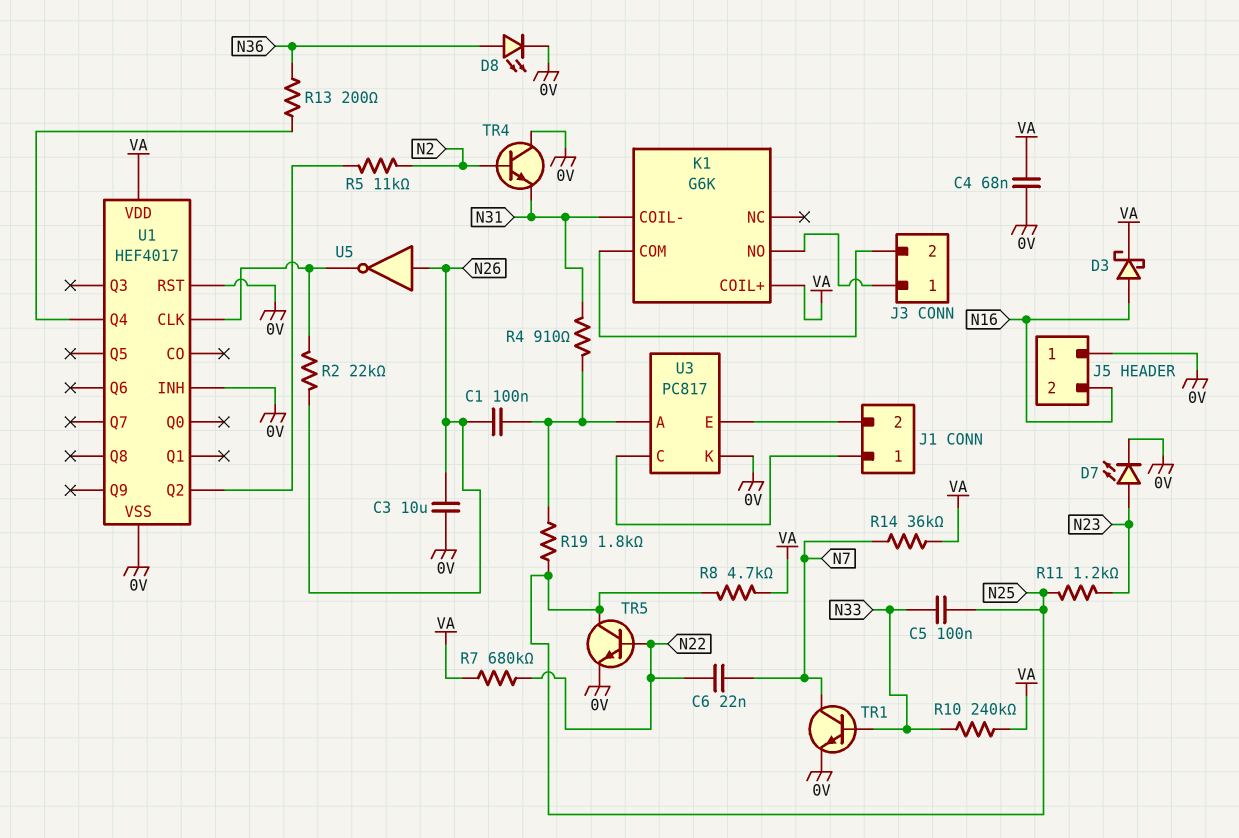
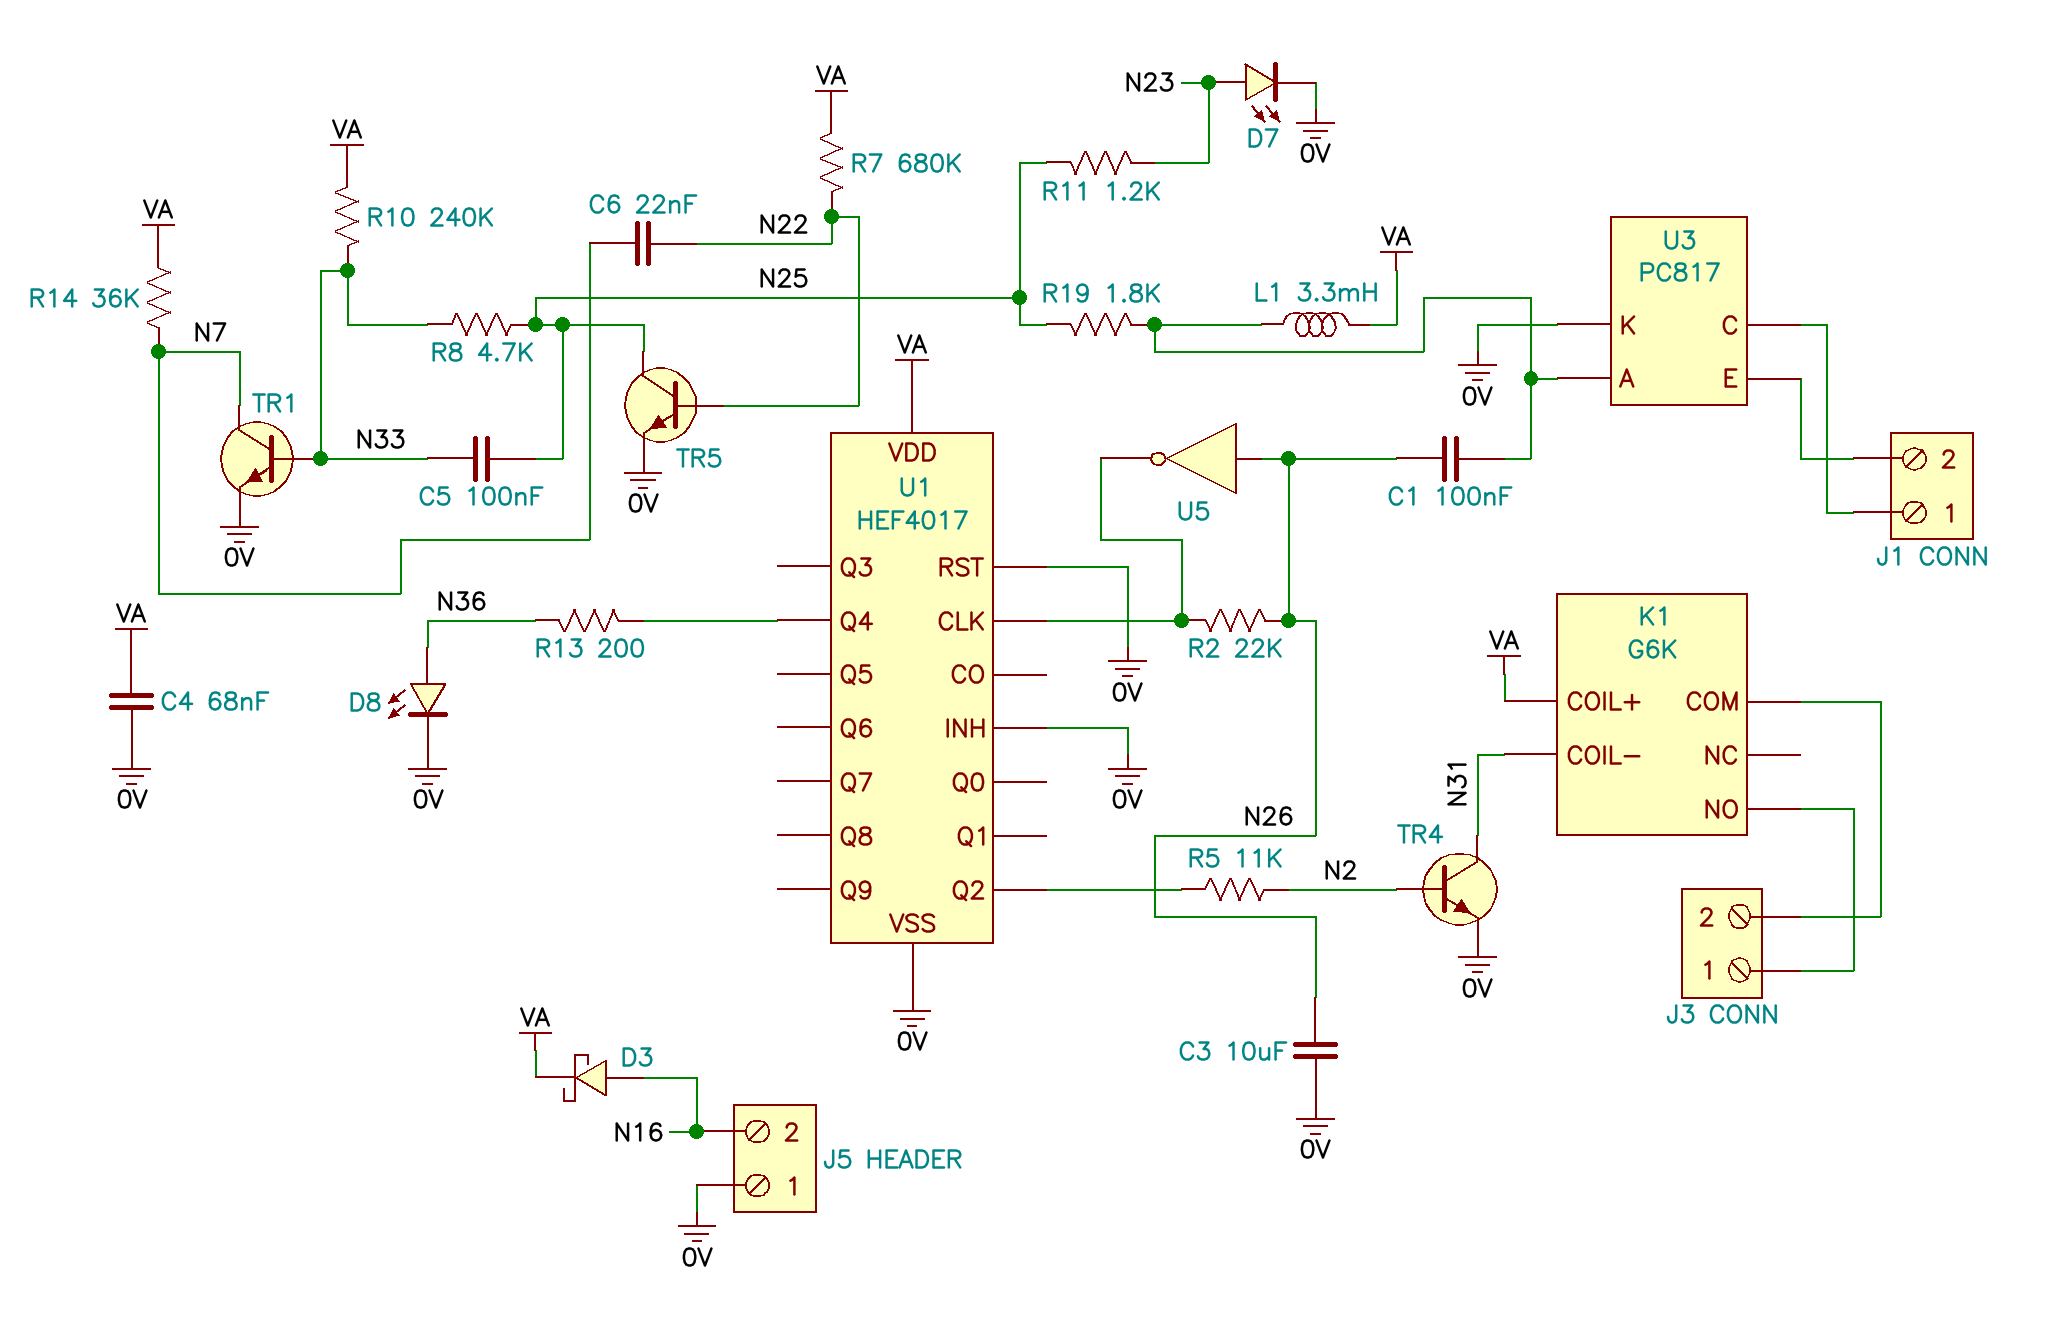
L1: none -> 3.3mH (U3/A, VA)
R4: 910 (N31, U3/A) -> none
R8: 4.7k (N25, VA) -> 4.7k (N25, N33)
TR4: NPN (B N2, C 0V, E N31) -> NPN (B N2, C N31, E 0V)

